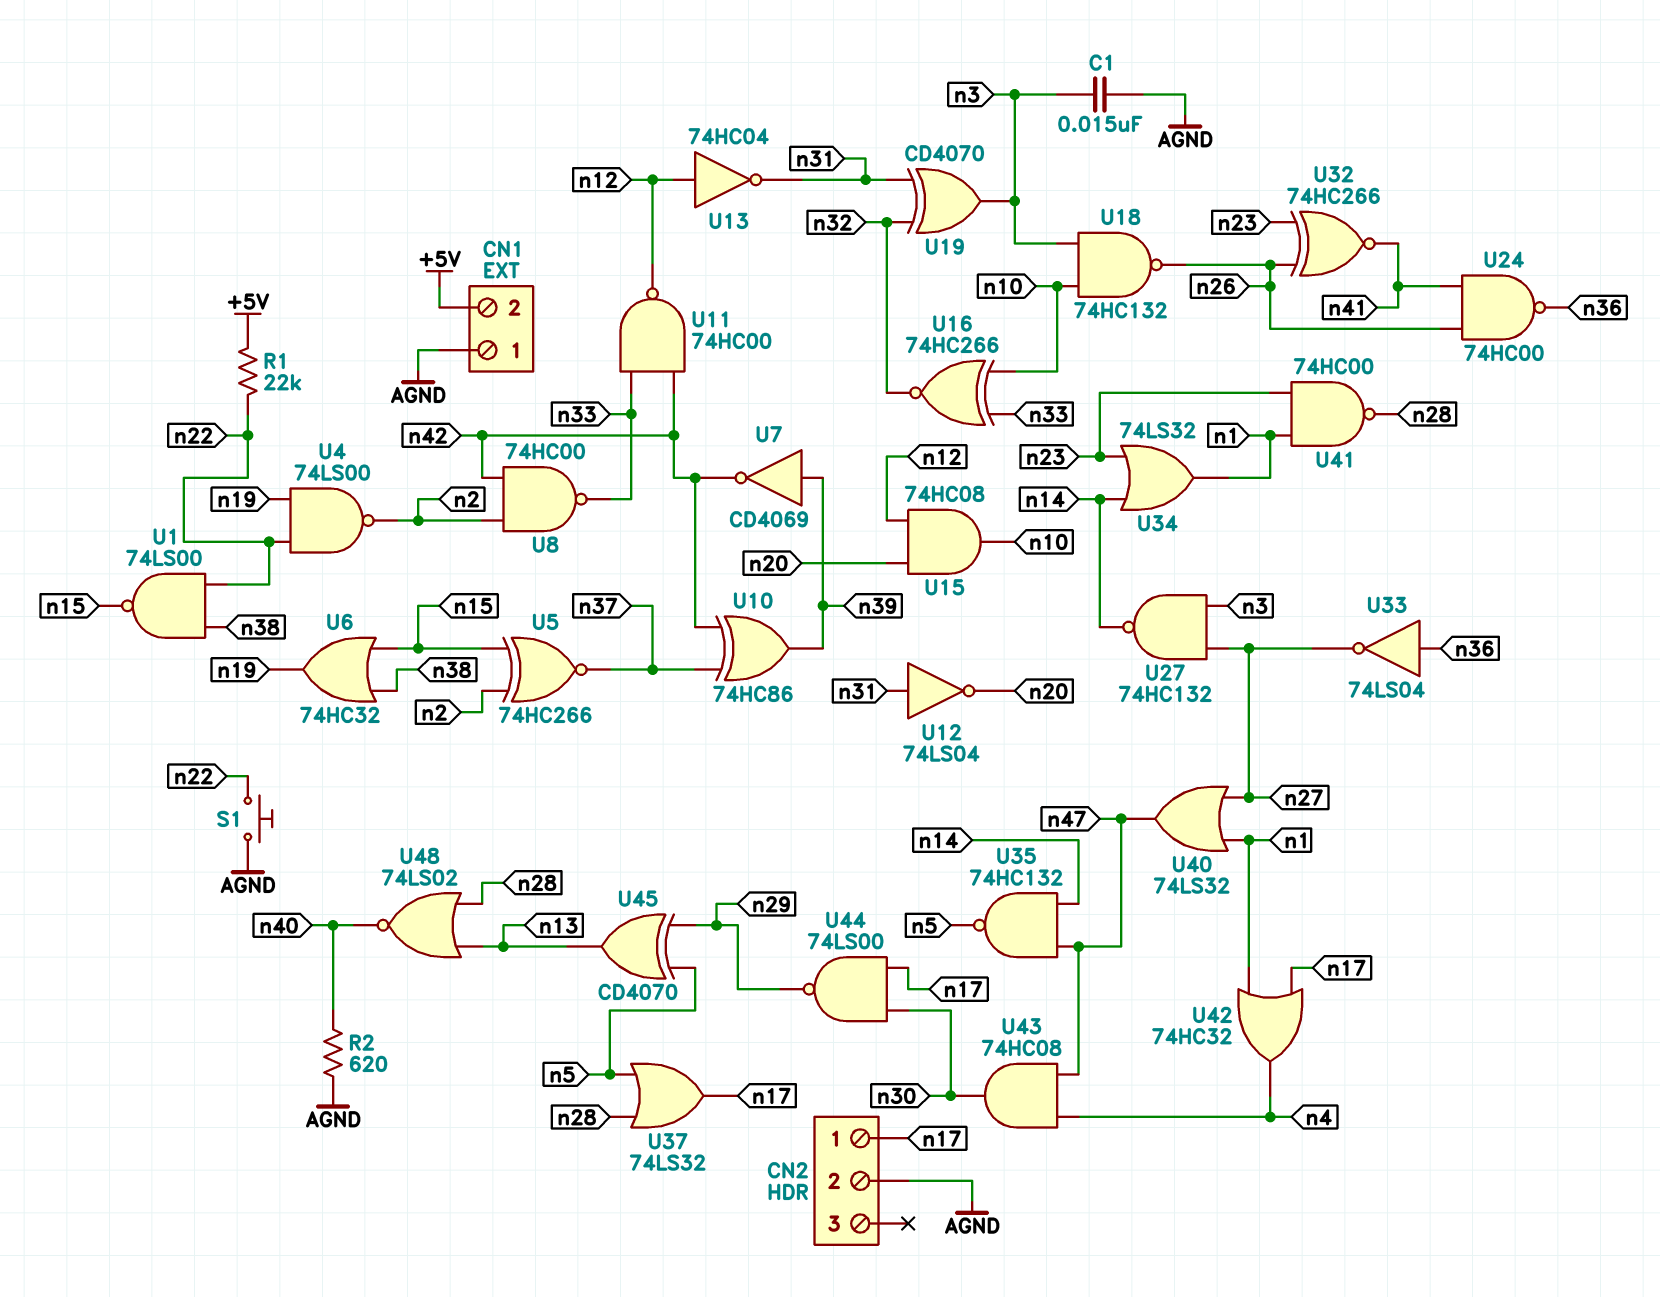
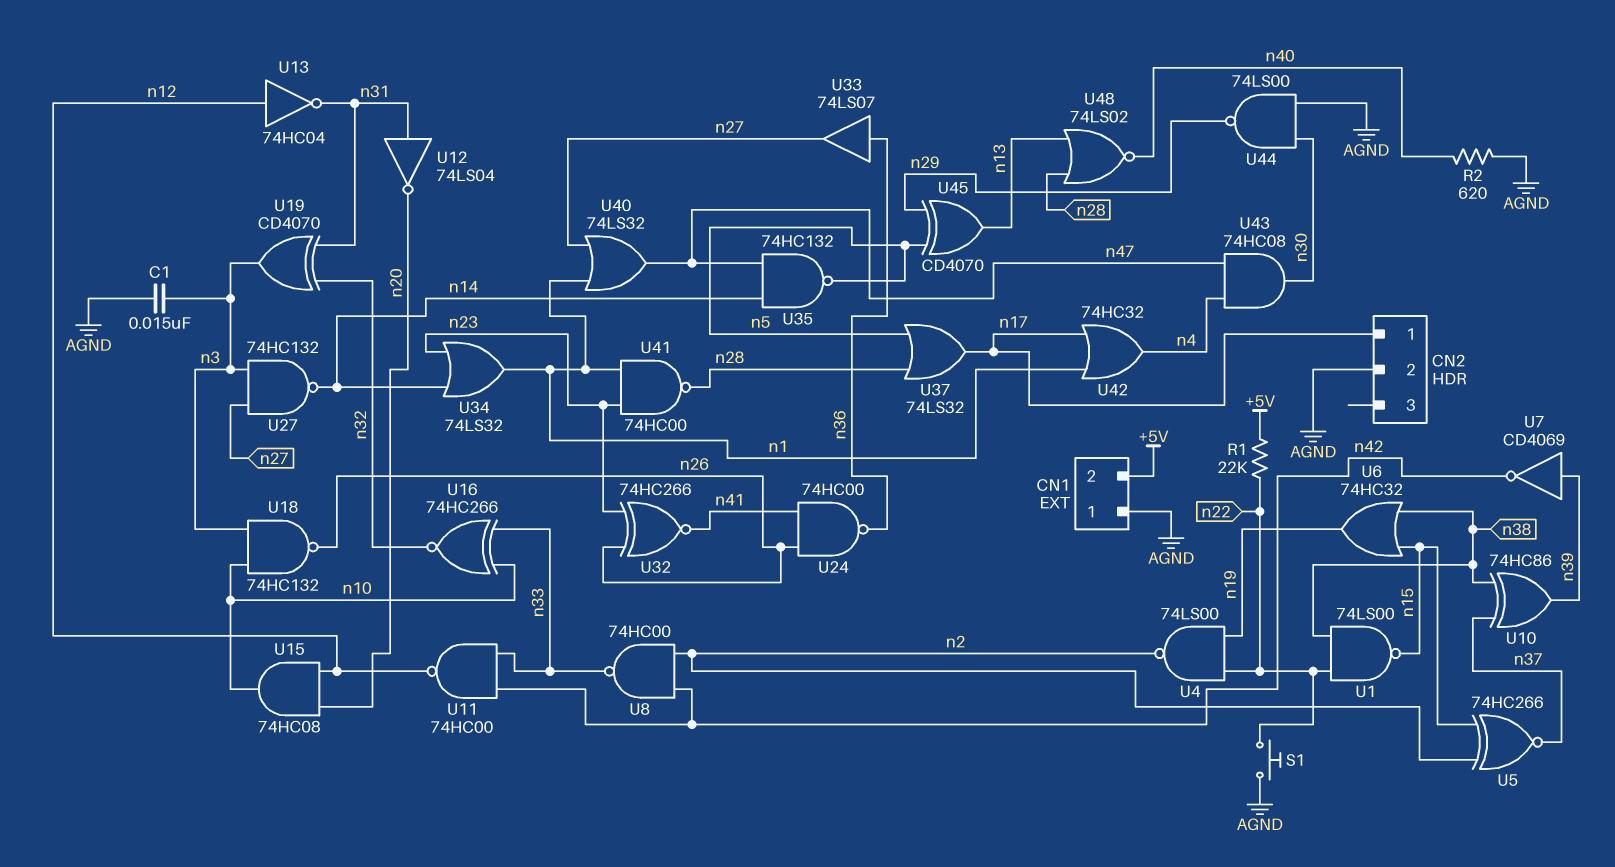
U10: XOR 74HC86 (in n37, in n42, out n39) -> XOR 74HC86 (in n37, in n38, out n39)
U33: NOT 74LS04 (in n36, out n27) -> buffer 74LS07 (in n36, out n27)
U44: NAND 74LS00 (in n17, in n30, out n29) -> NAND 74LS00 (in AGND, in n30, out n29)

